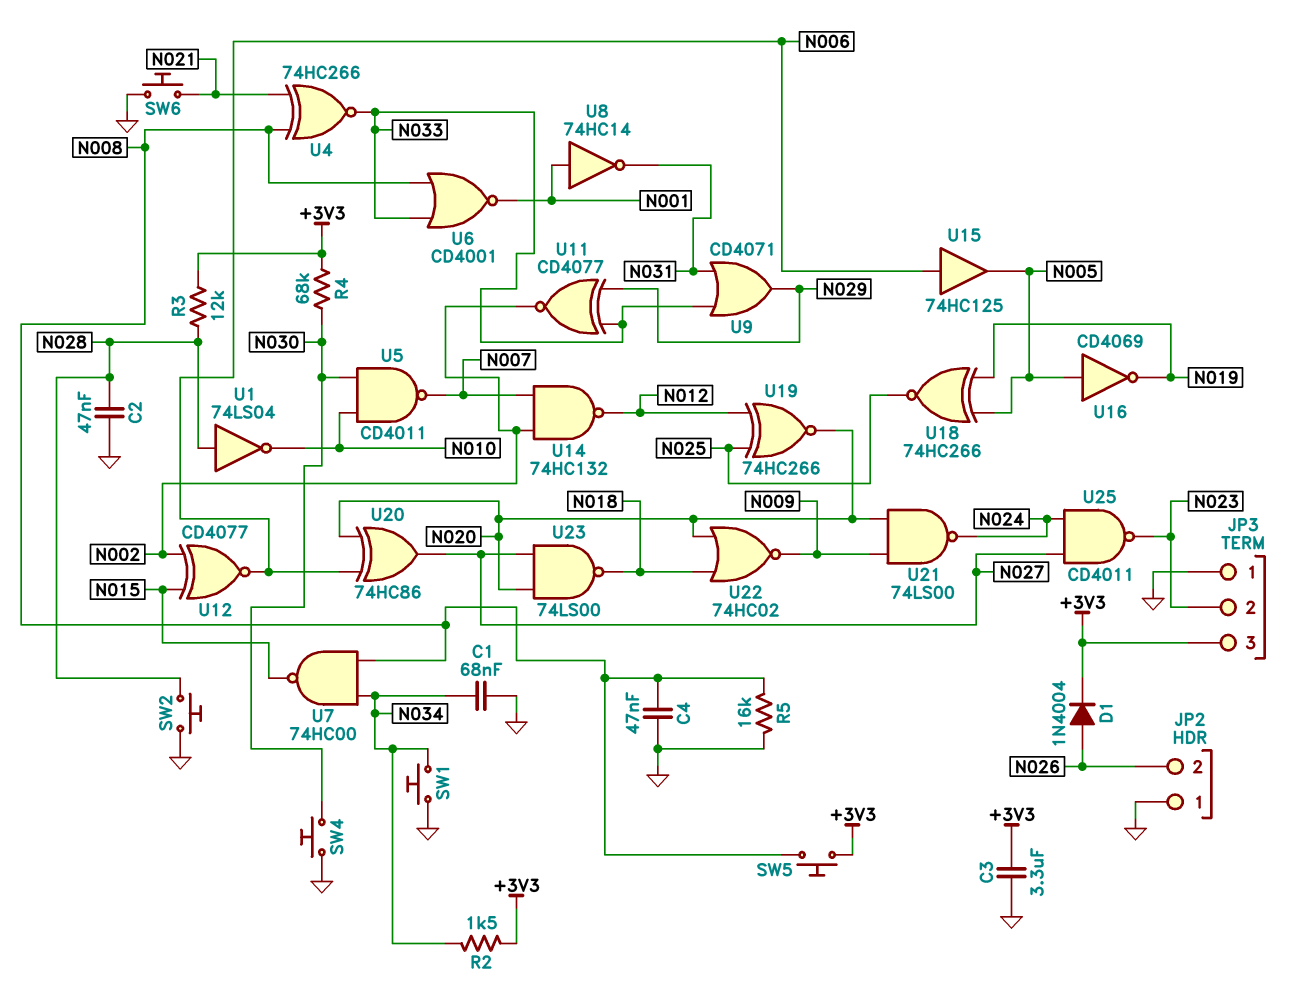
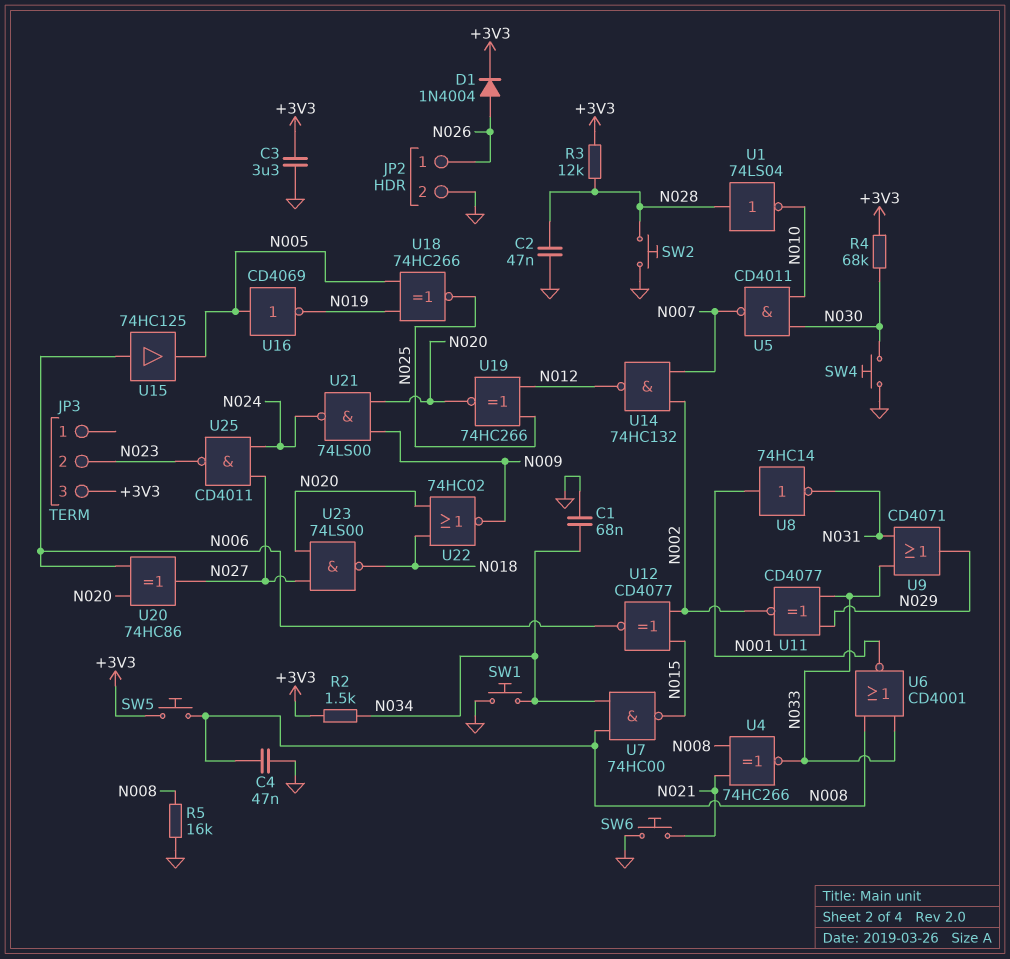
JP2 pin 1: GND -> N026
JP2 pin 2: N026 -> GND
JP3 pin 1: GND -> none

